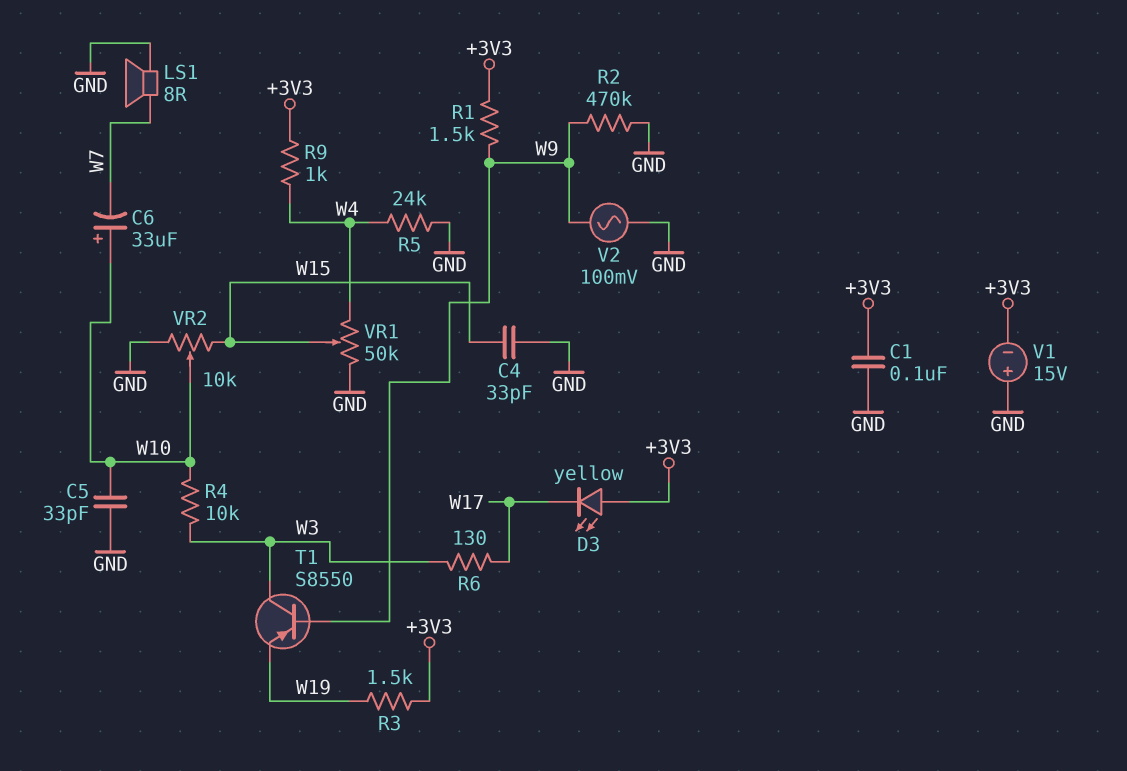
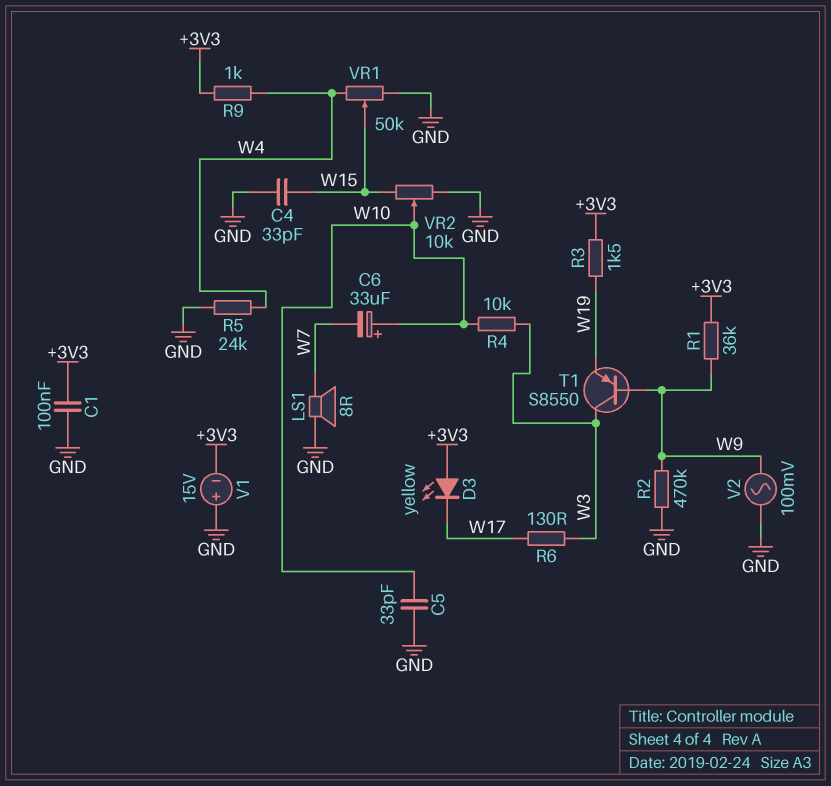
R1: 1.5k (+3V3, W9) -> 36k (+3V3, W9)

